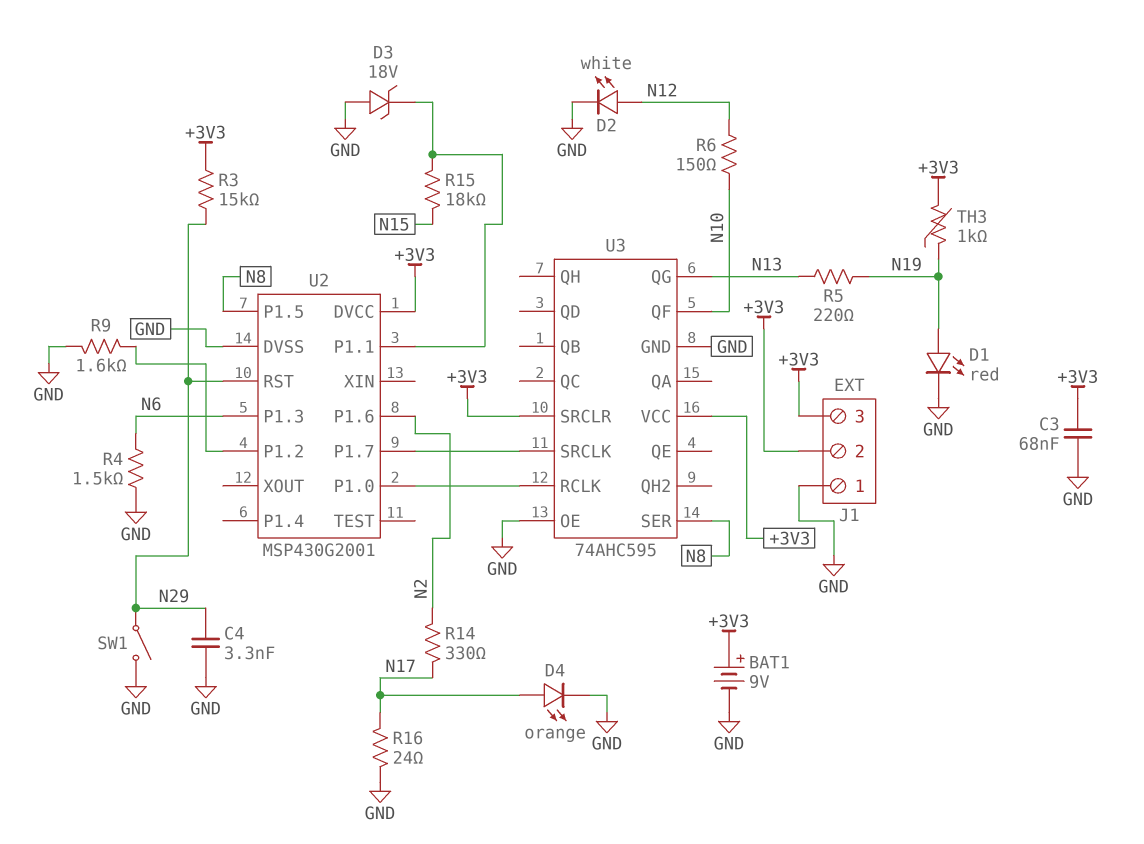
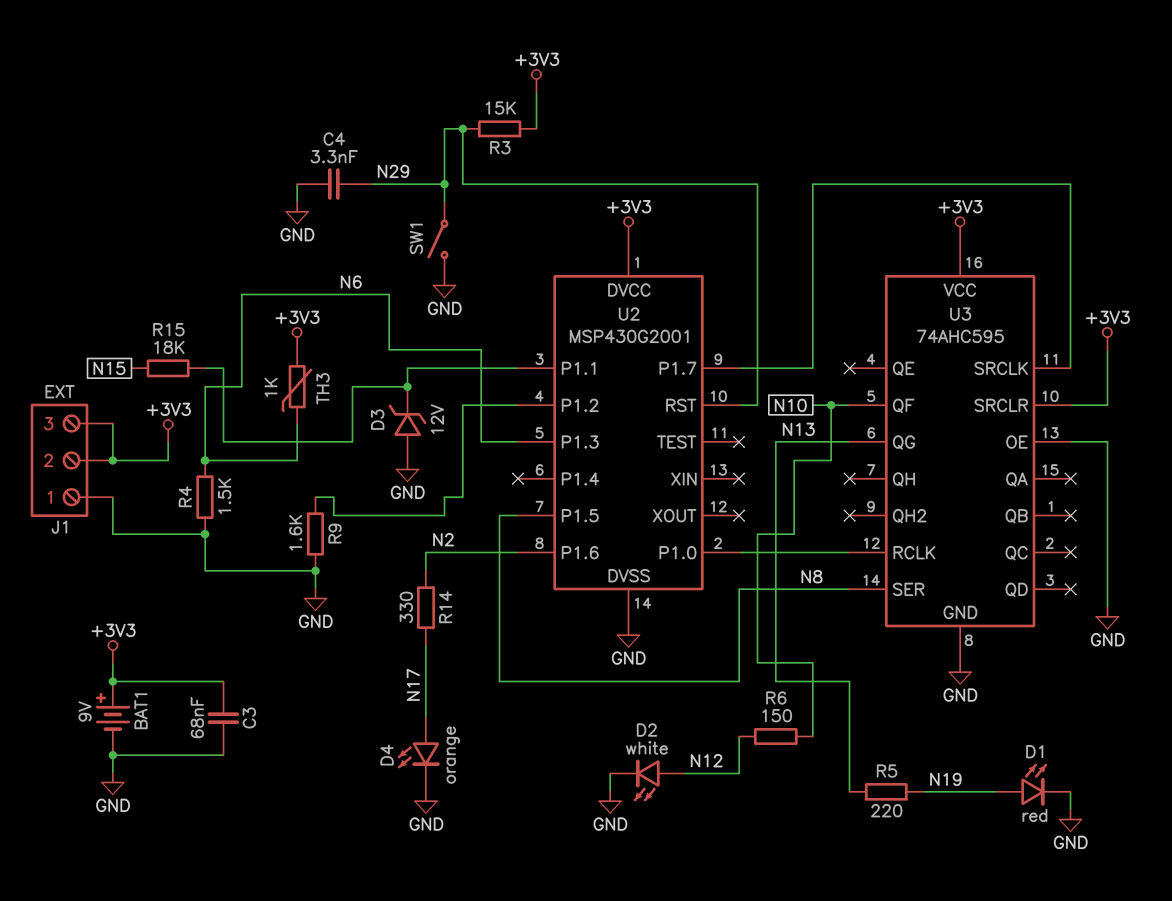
D3: zener 18V (A GND, K U2/P1.1) -> zener 12V (A GND, K U2/P1.1)
R16: 24 (GND, N17) -> none
TH3: 1k (+3V3, N19) -> 1k (+3V3, N6)

